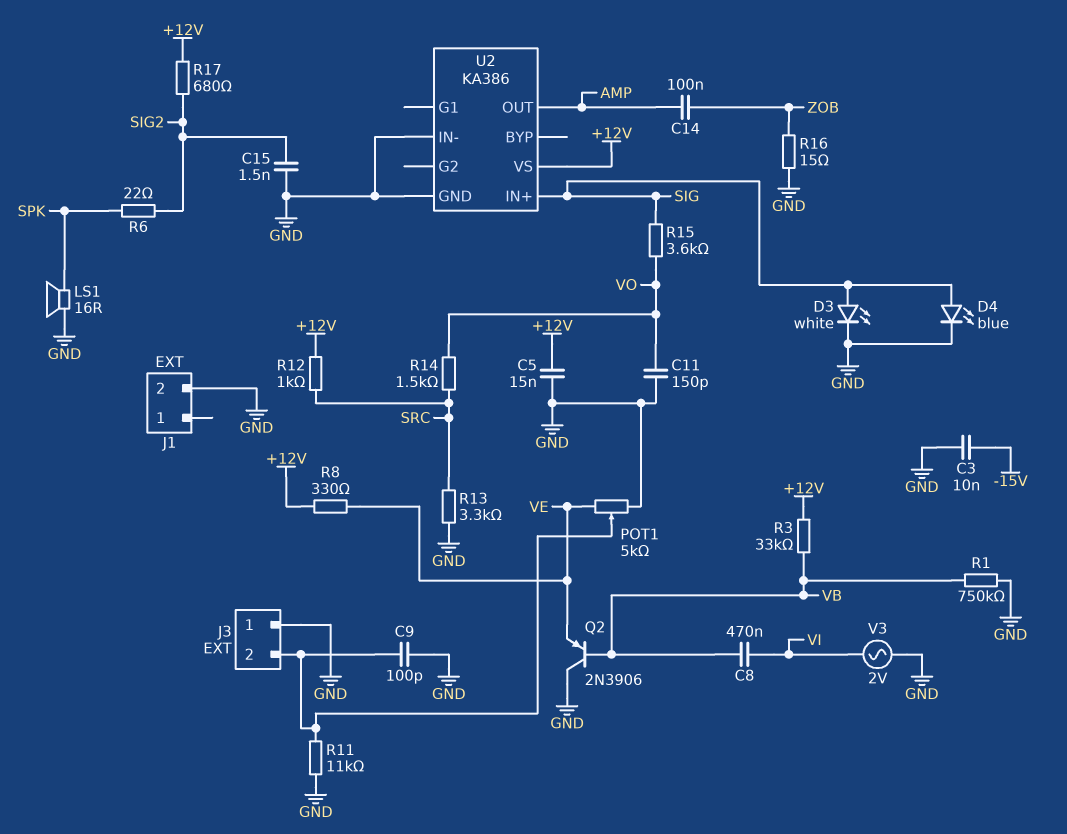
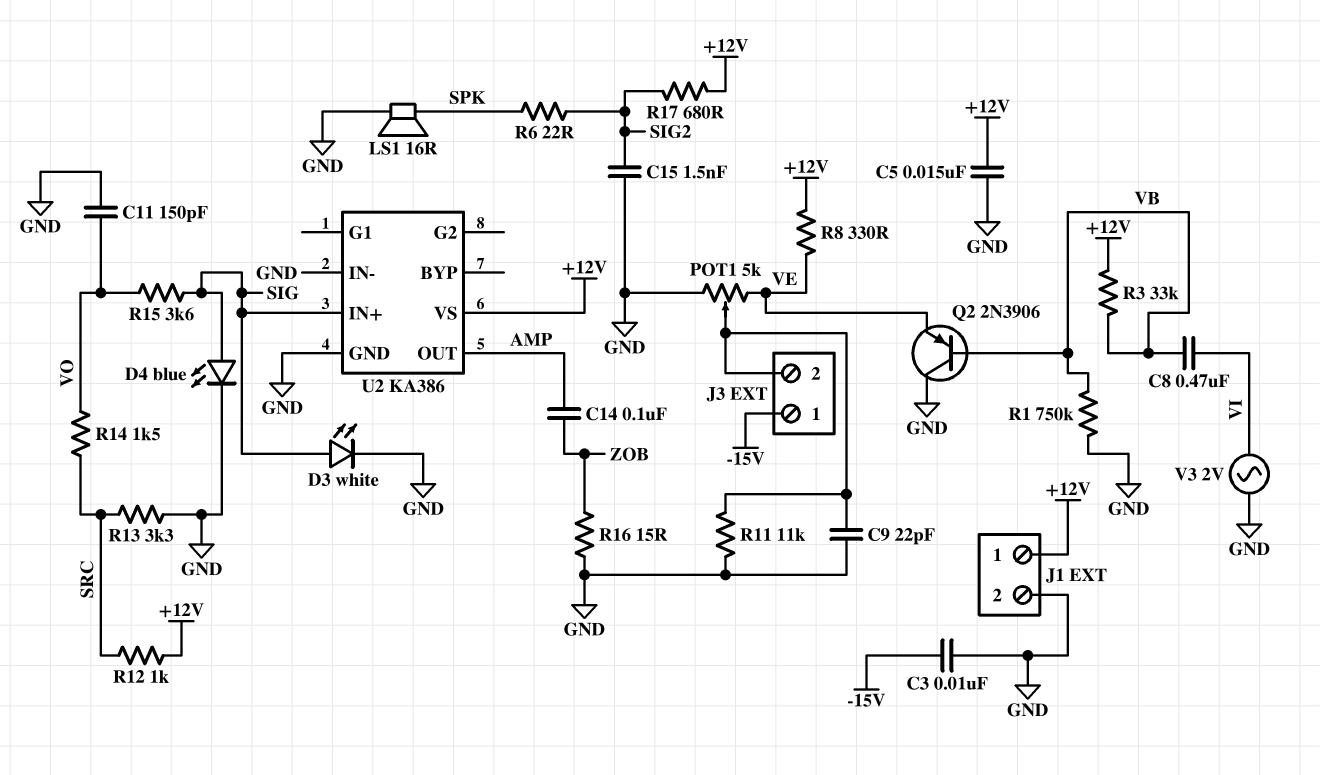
C9: 100pF (GND, J3/2) -> 22pF (GND, J3/2)
J1 pin 1: none -> +12V
J3 pin 1: GND -> -15V

